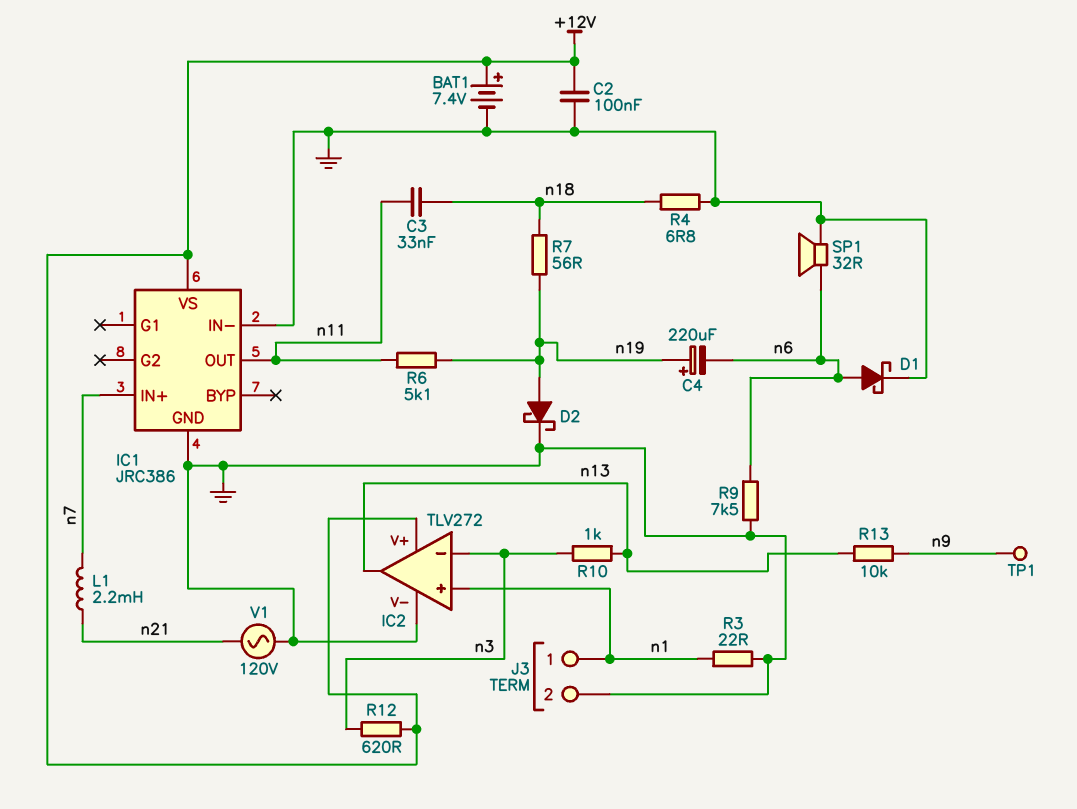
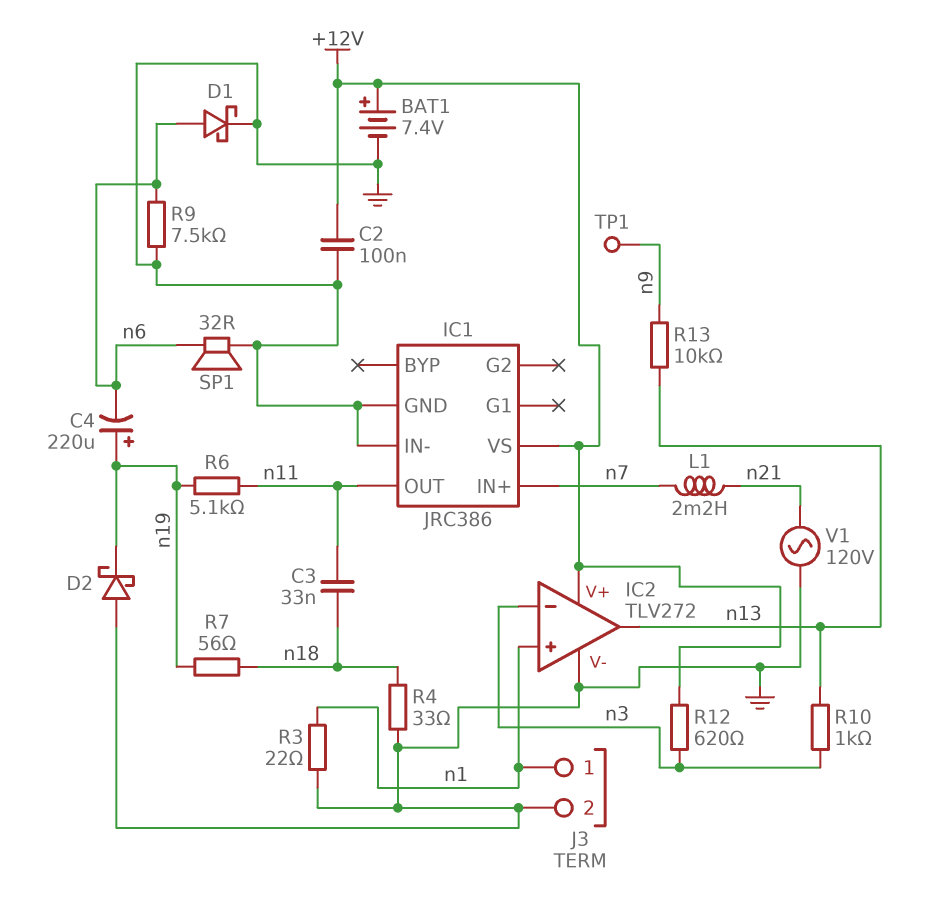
D2: schottky (A n19, K GND) -> schottky (A GND, K n19)
R4: 6.8 (GND, n18) -> 33 (GND, n18)

